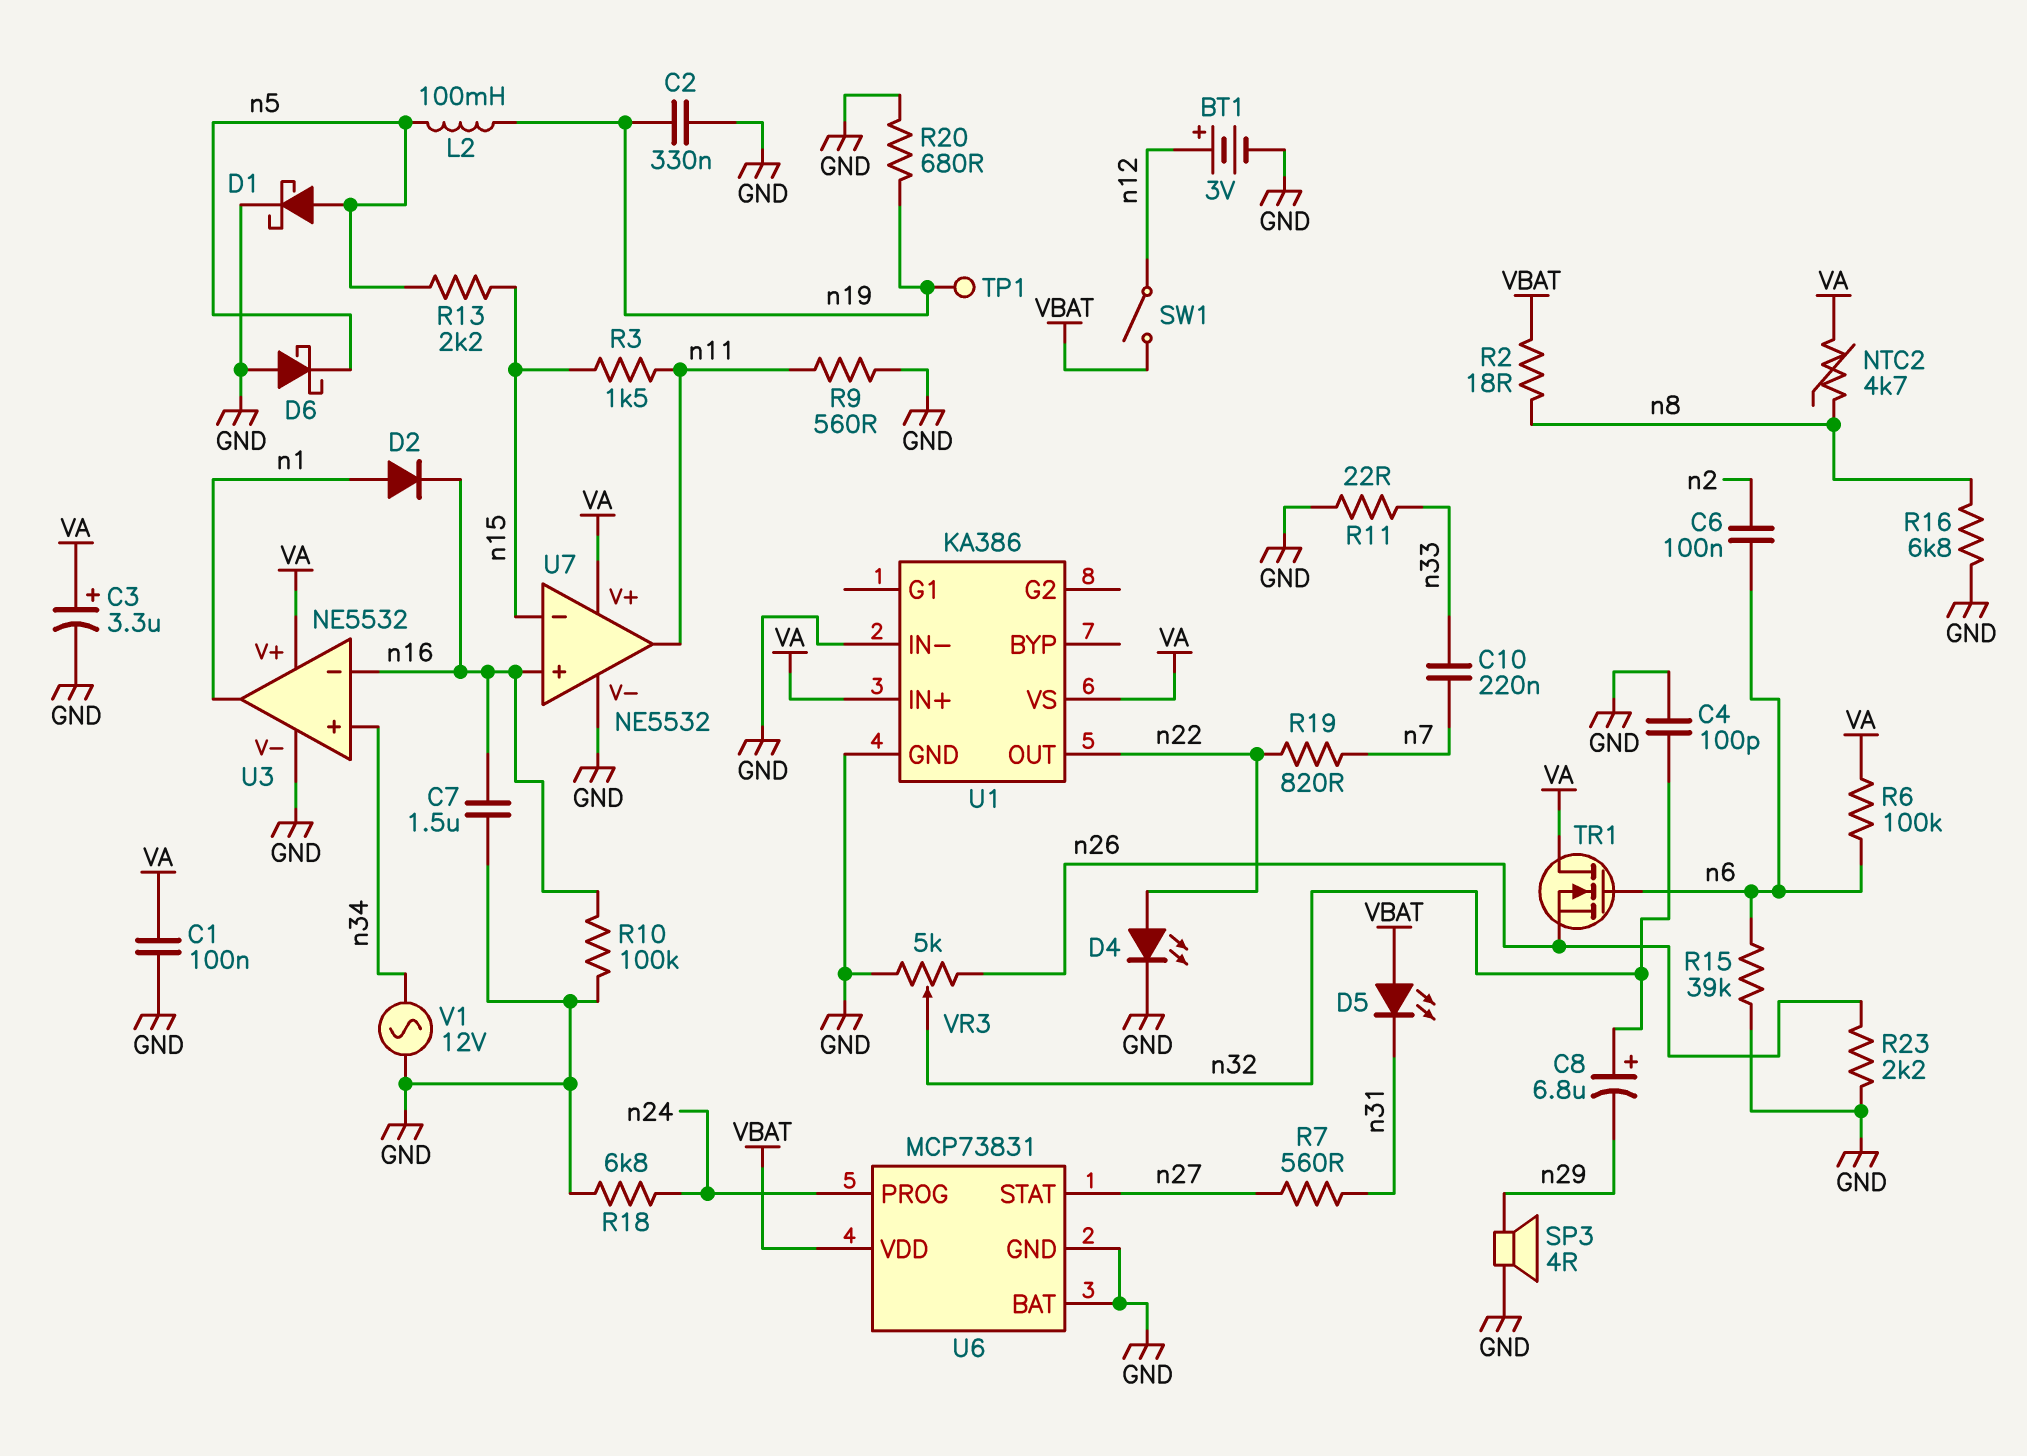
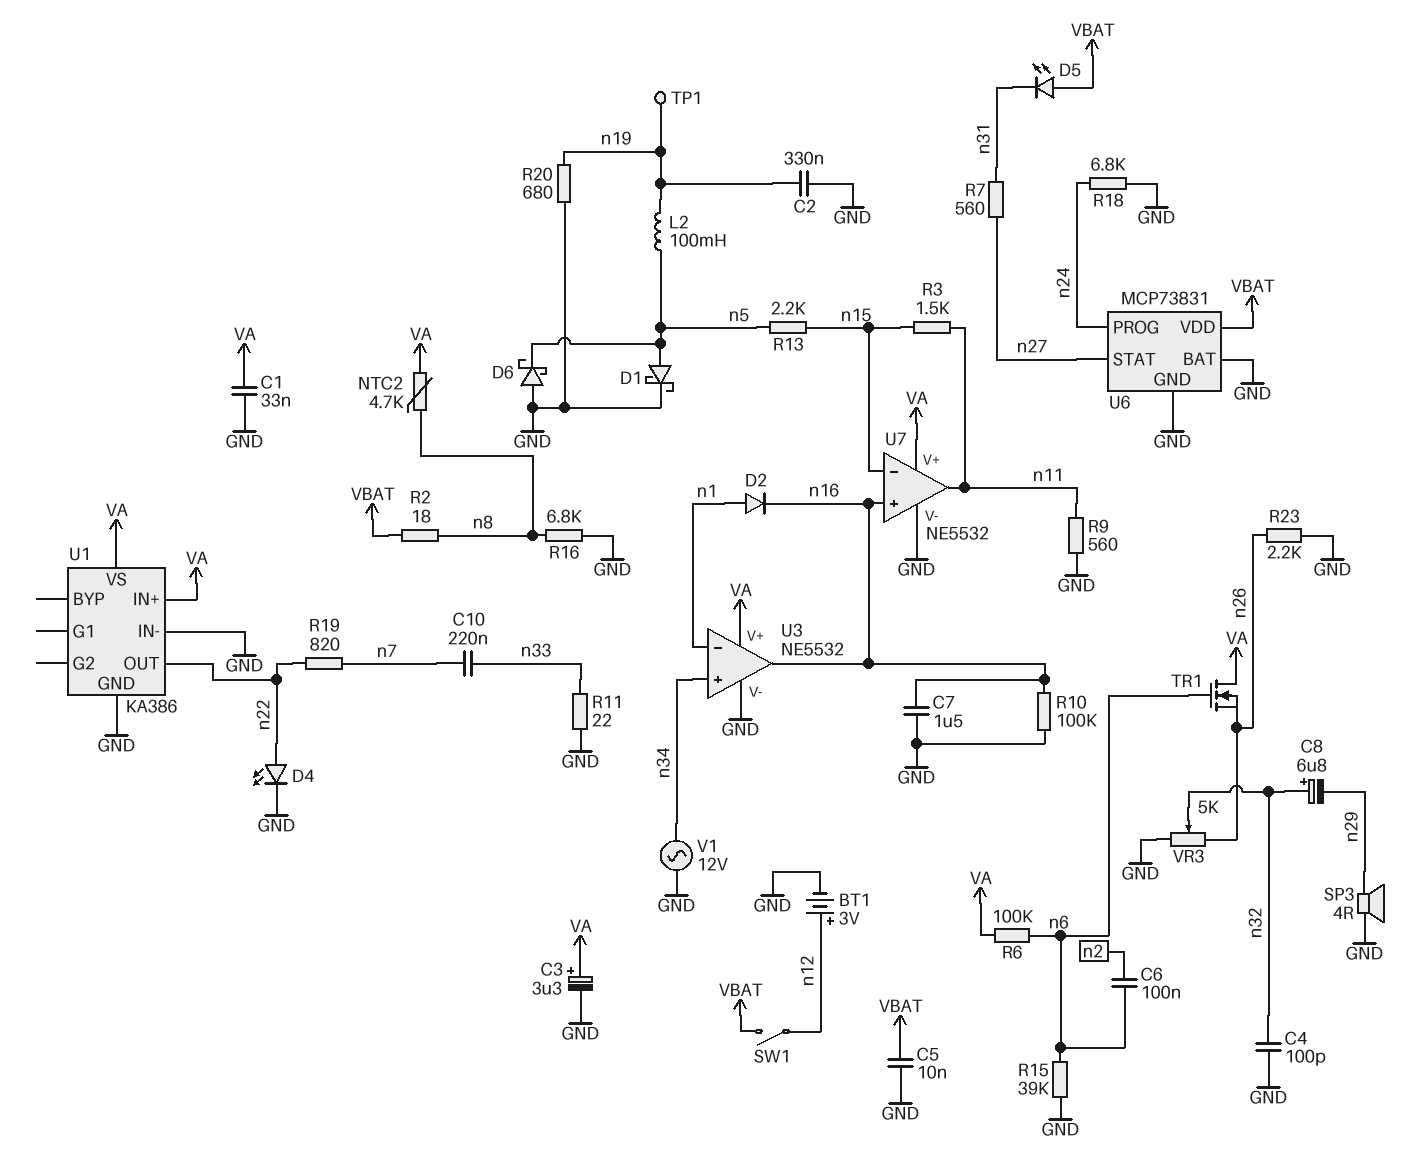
C1: 100nF (GND, VA) -> 33nF (GND, VA)
C5: none -> 10nF (GND, VBAT)
U3 pin in-: n16 -> n1
U3 pin out: n1 -> n16

